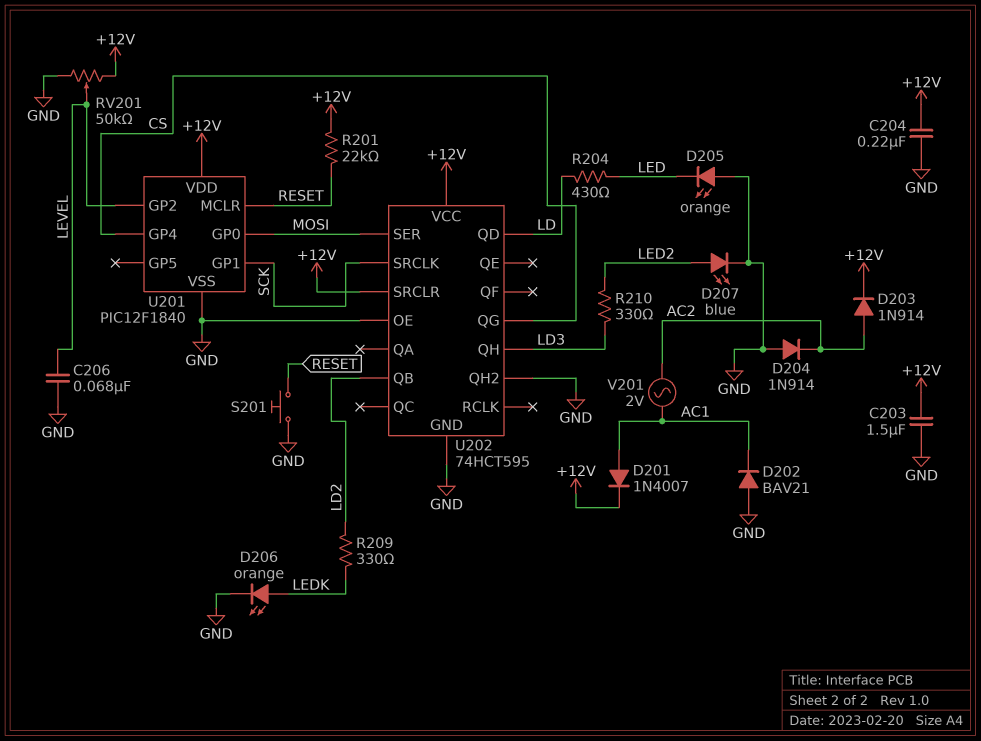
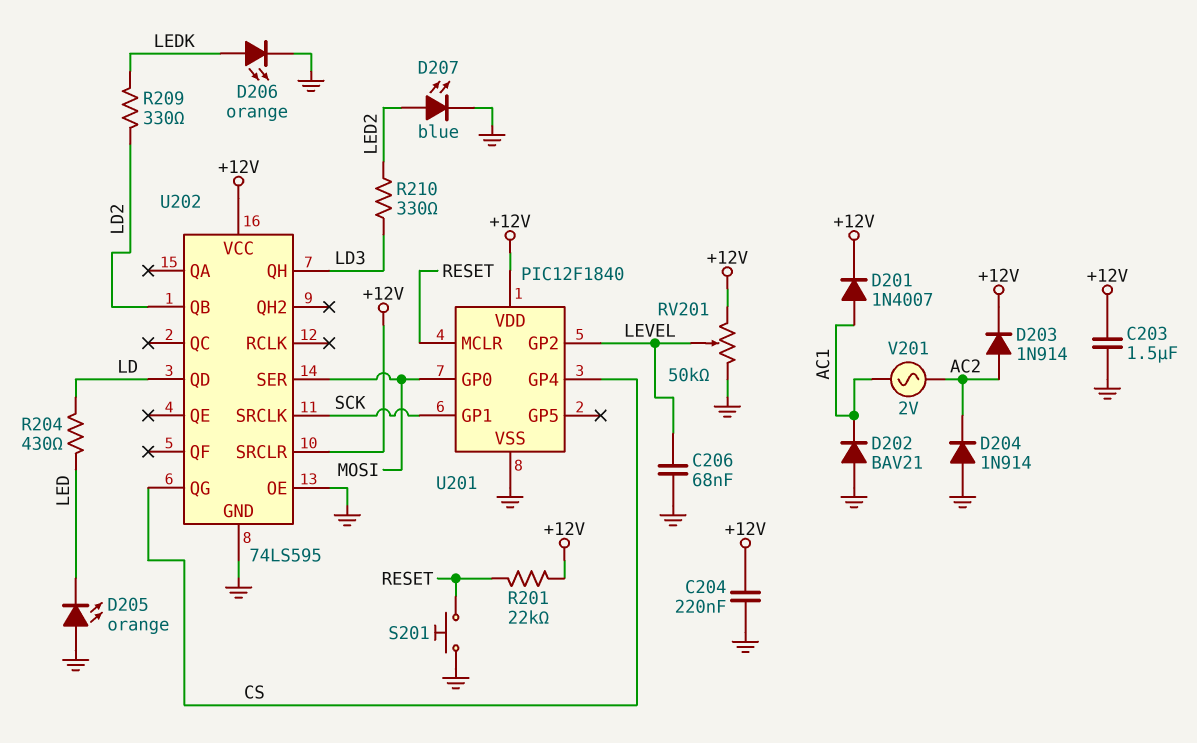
U202: 74HCT595 -> 74LS595
U202 pin QH2: GND -> none

